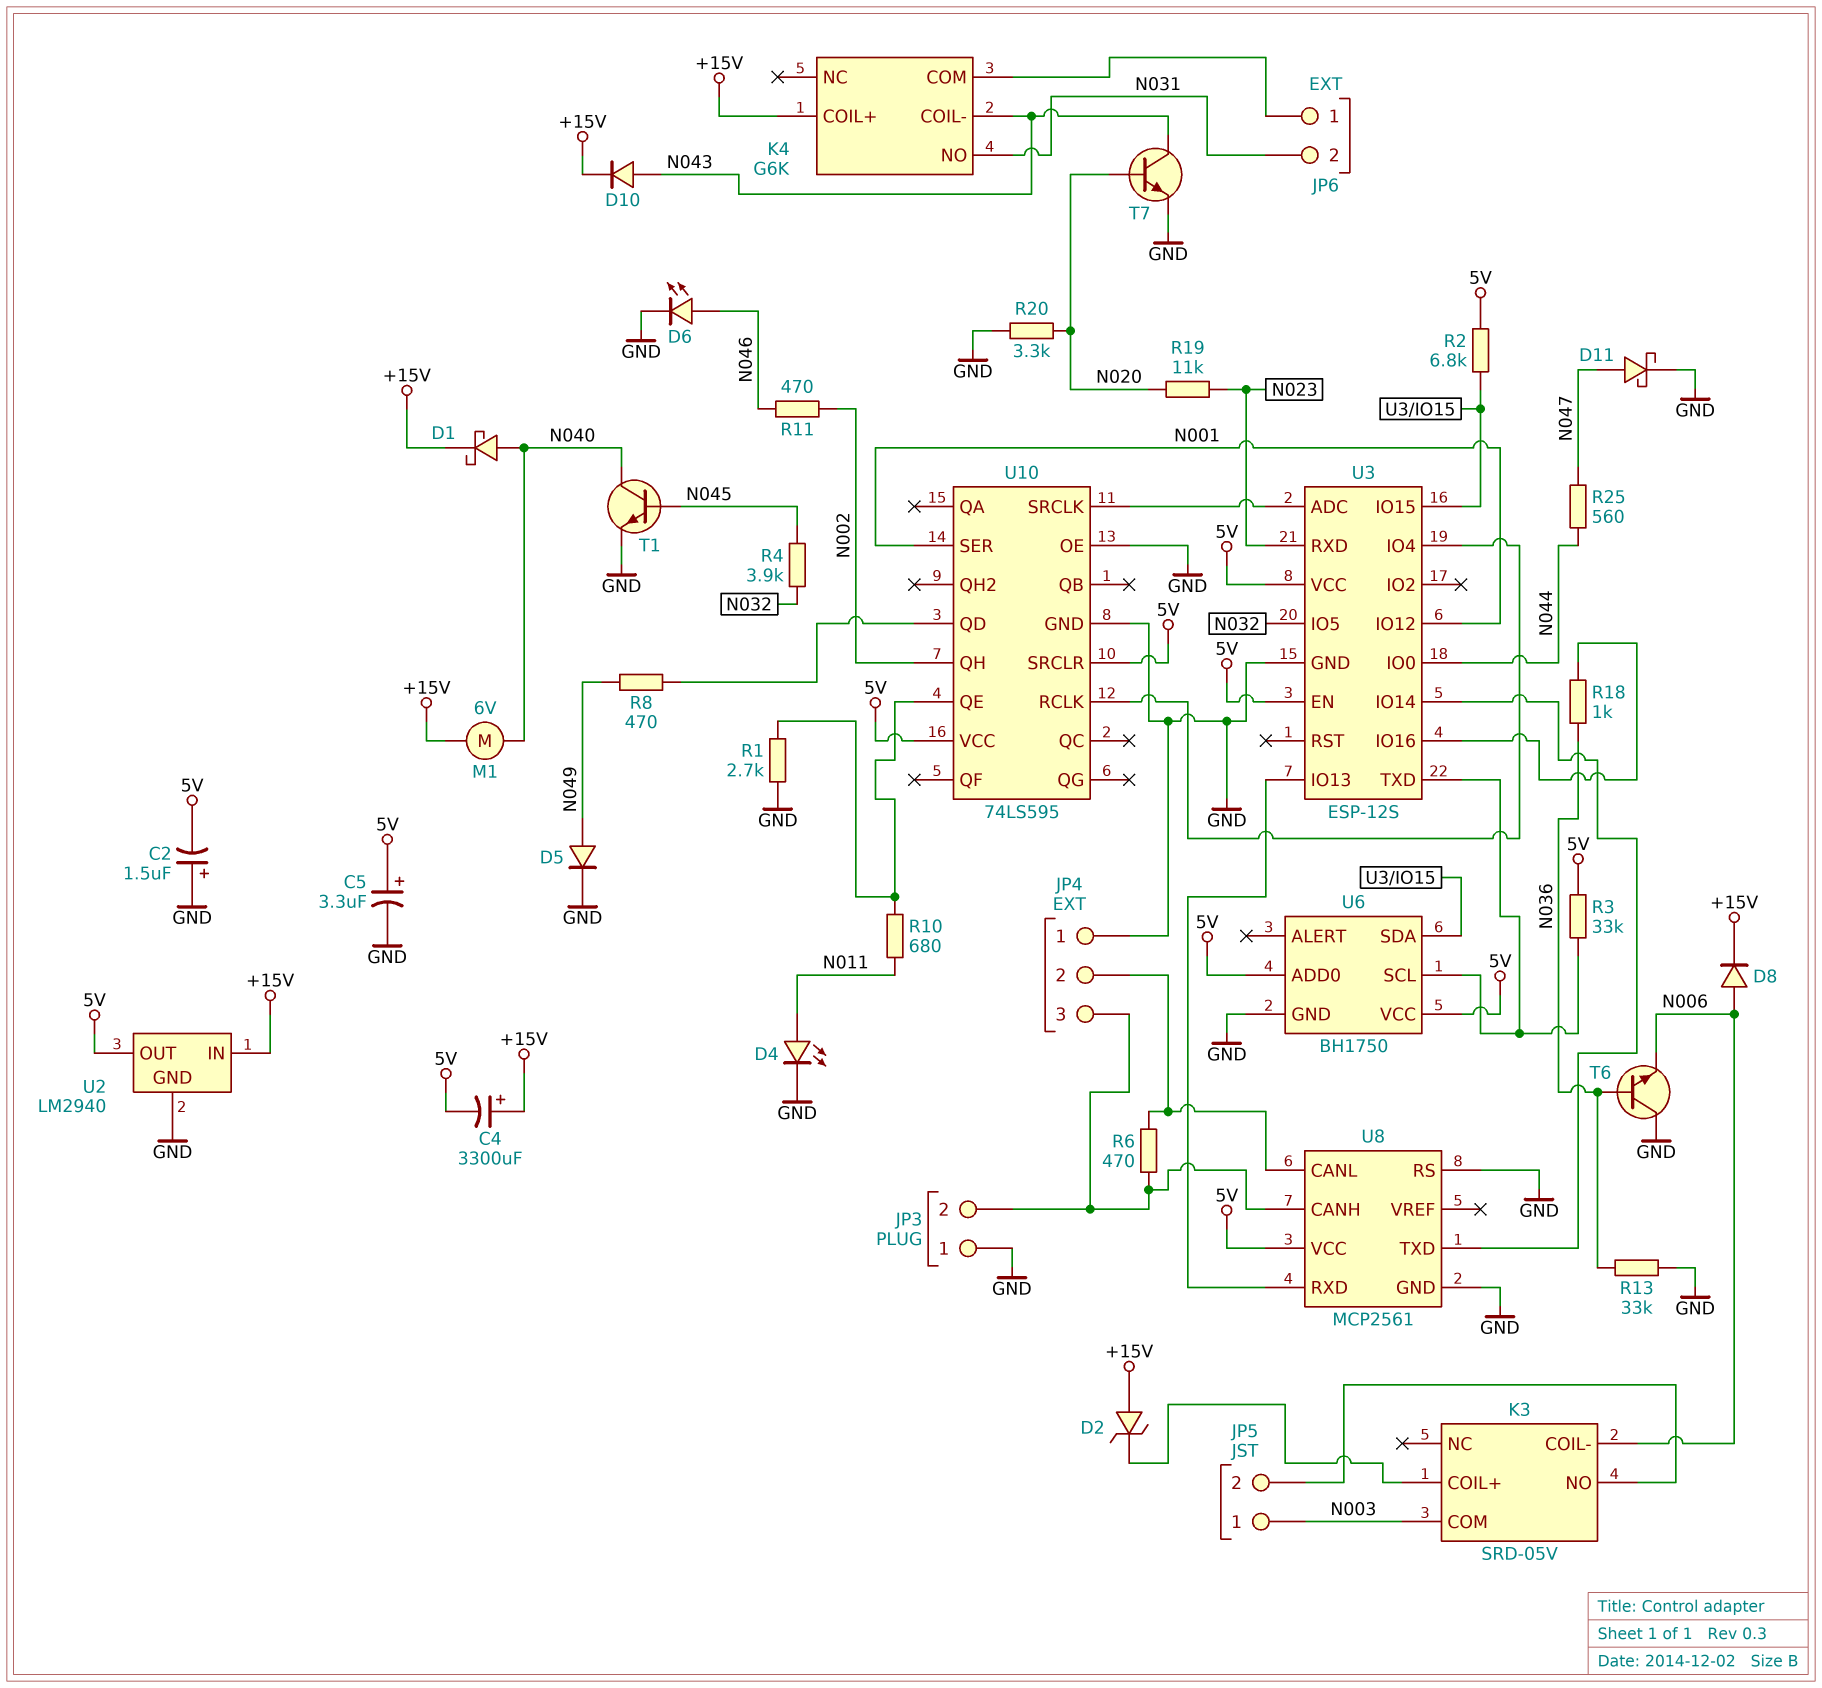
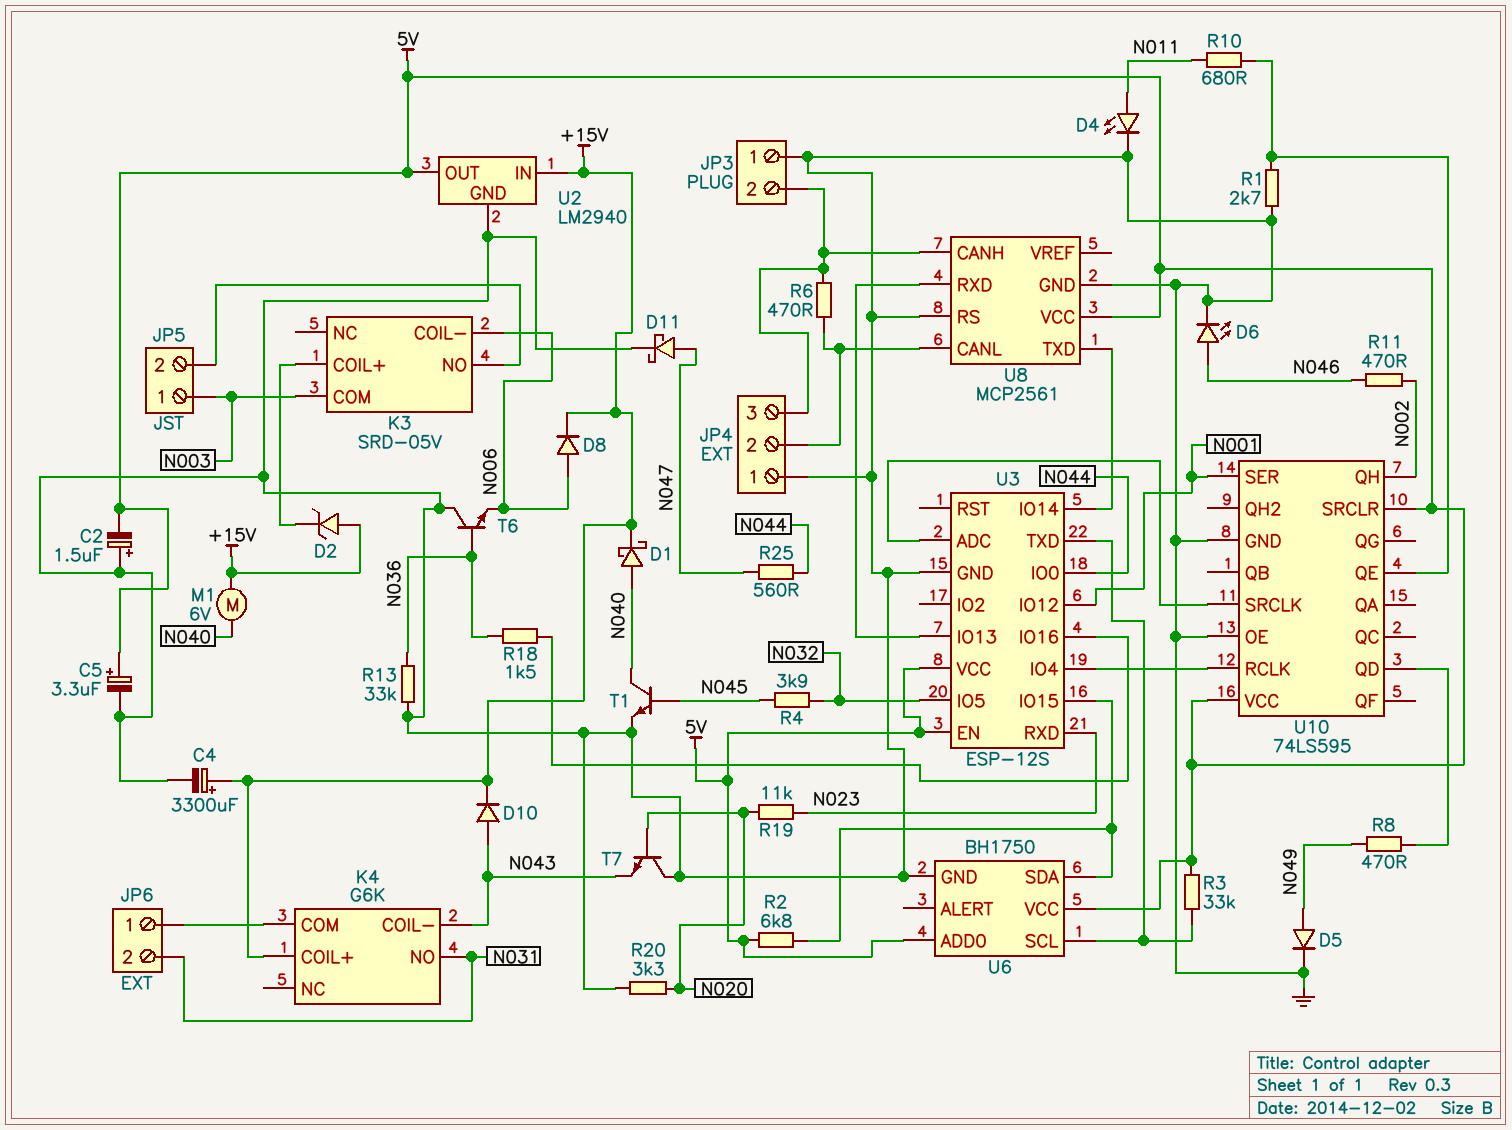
C4: 3300uF (plus +15V, minus 5V) -> 3300uF (plus +15V, minus GND)
R18: 1k (N036, U3/IO16) -> 1.5k (N036, U3/IO16)
T7: NPN (B N020, C N043, E GND) -> NPN (B N020, C GND, E N043)

